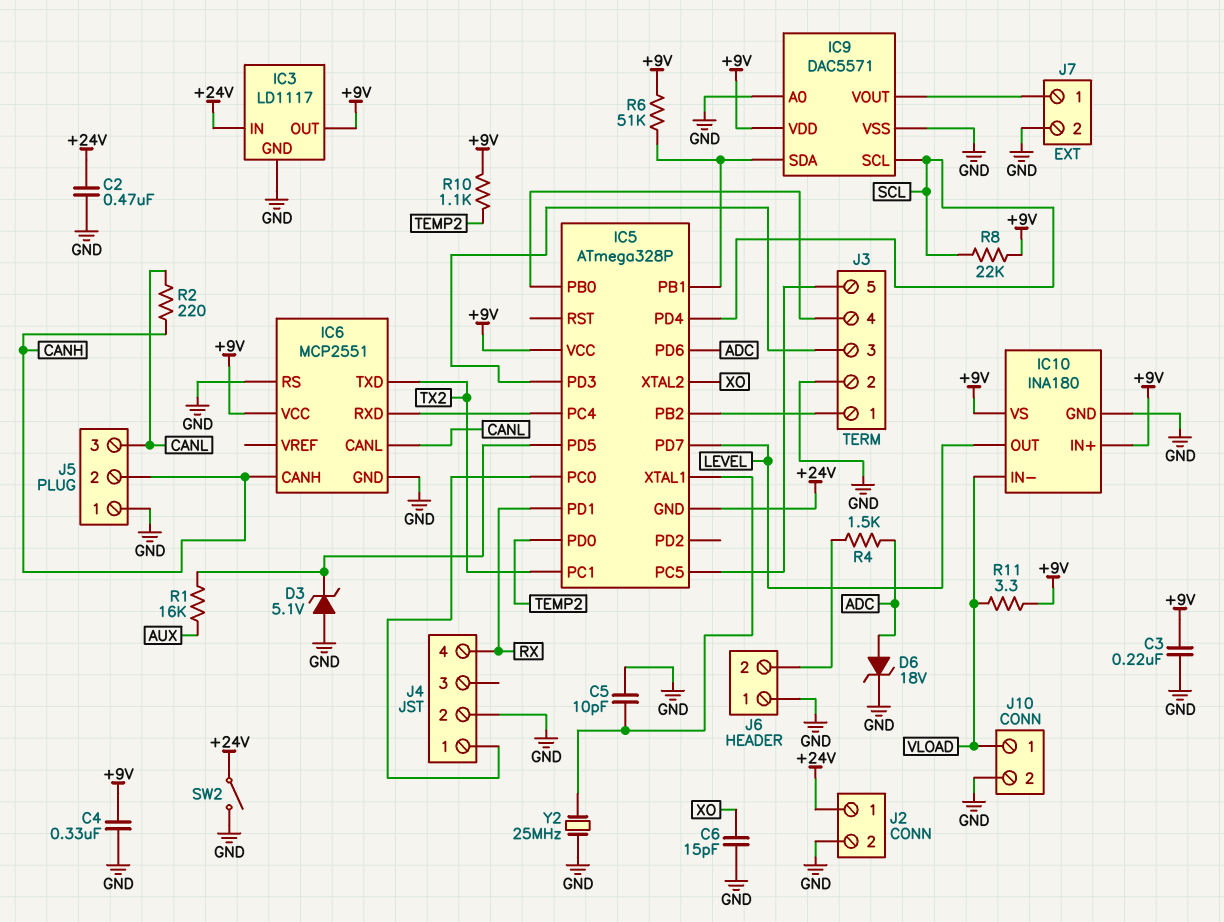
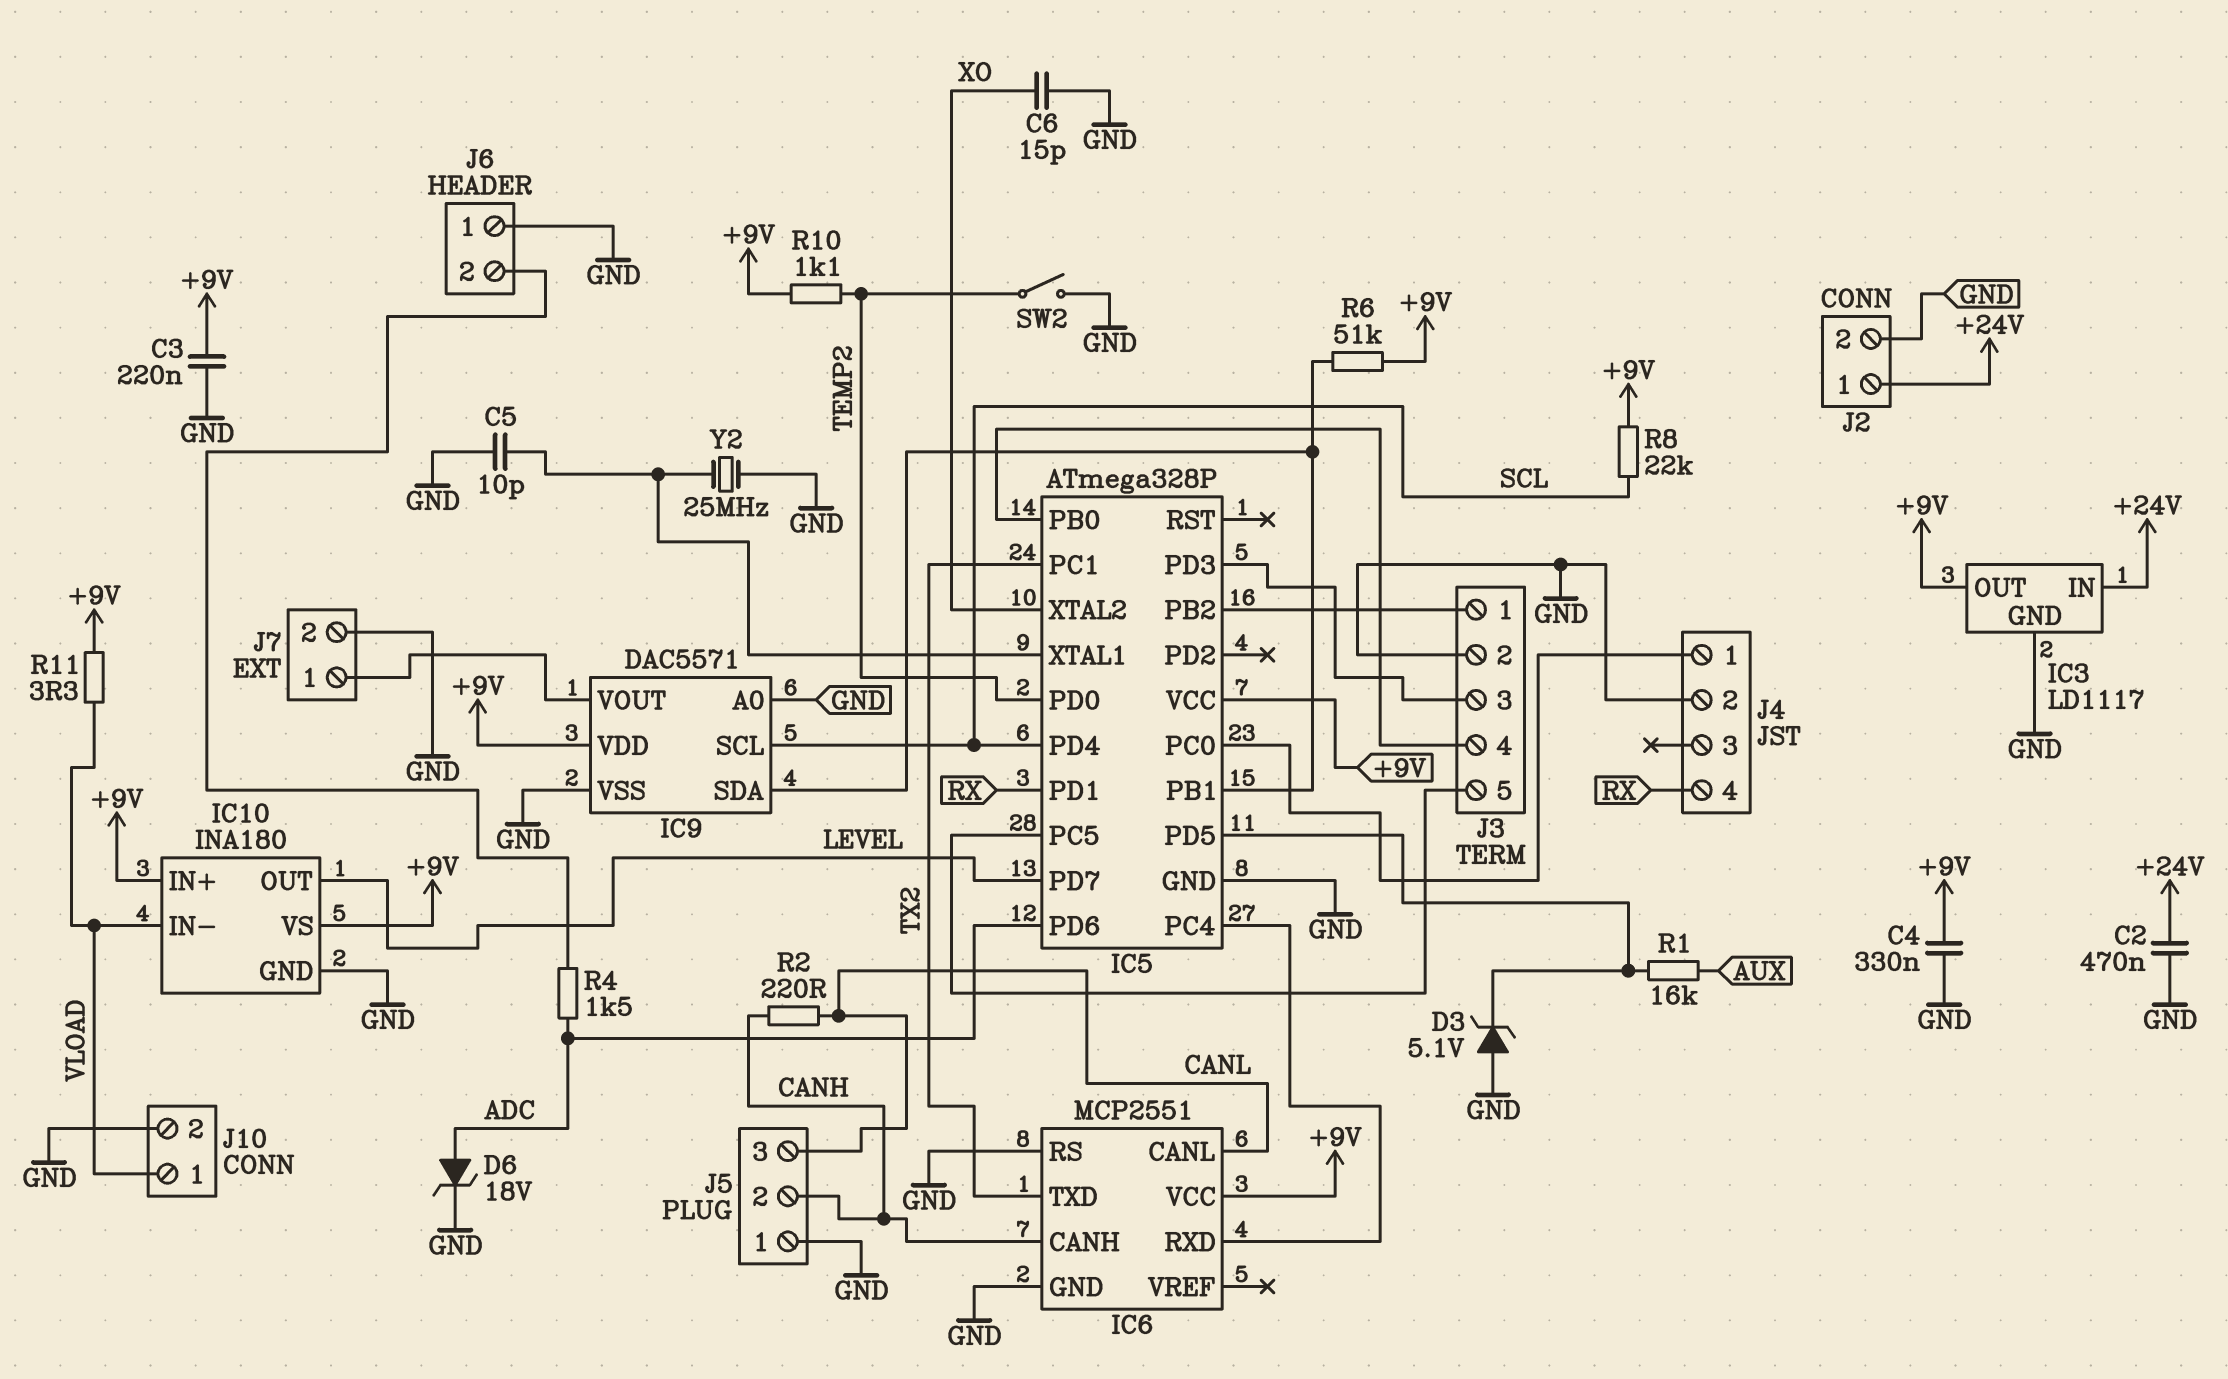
IC5 pin GND: +24V -> GND
SW2: switch (+24V, GND) -> switch (GND, TEMP2)

